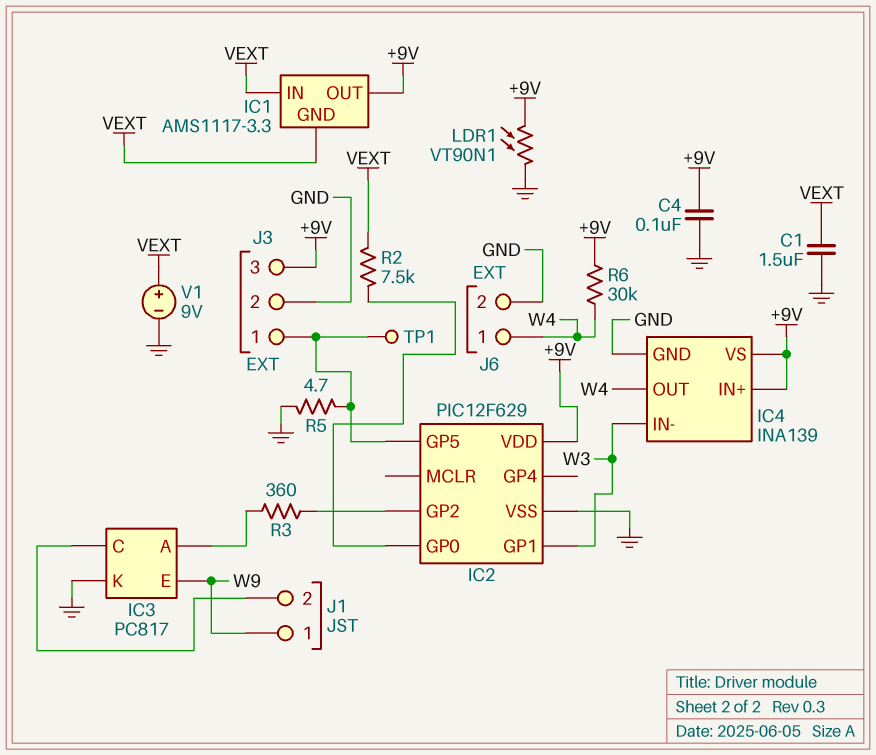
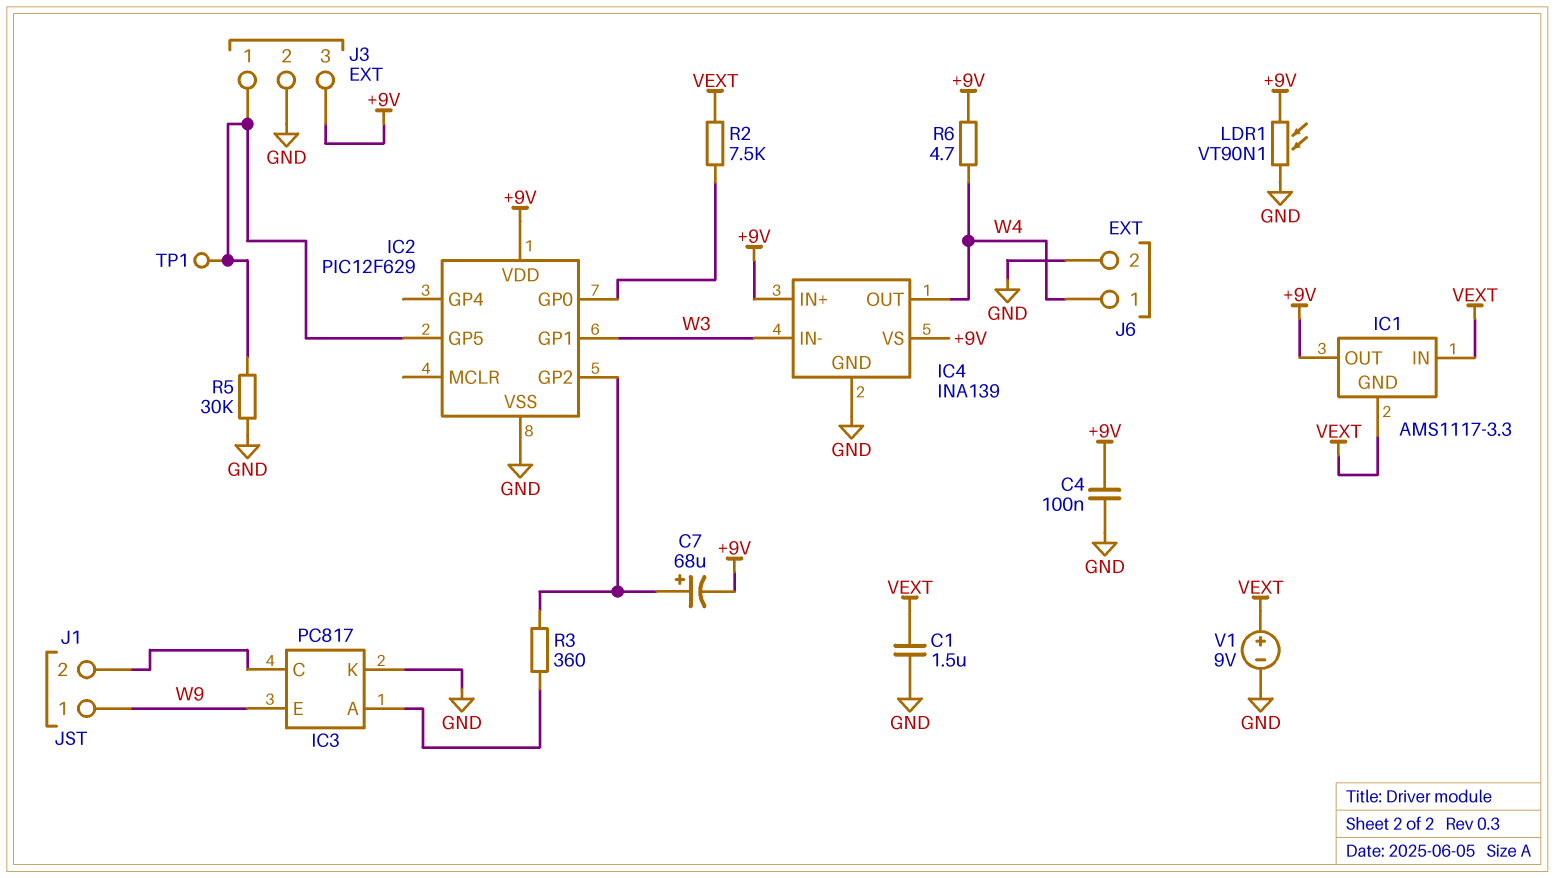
C7: none -> 68uF (plus IC2/GP2, minus +9V)
R5: 4.7 (GND, IC2/GP5) -> 30k (GND, IC2/GP5)
R6: 30k (+9V, W4) -> 4.7 (+9V, W4)

